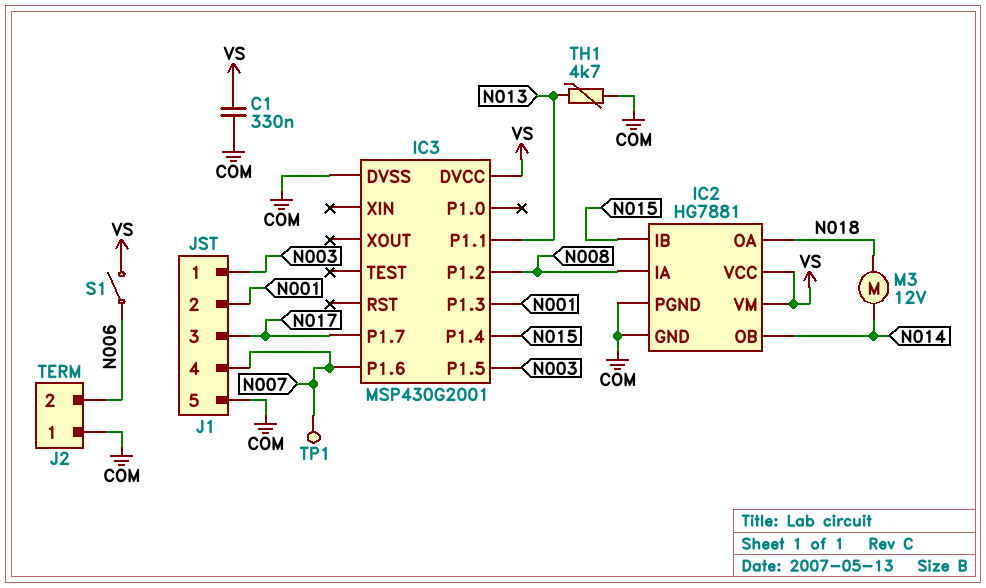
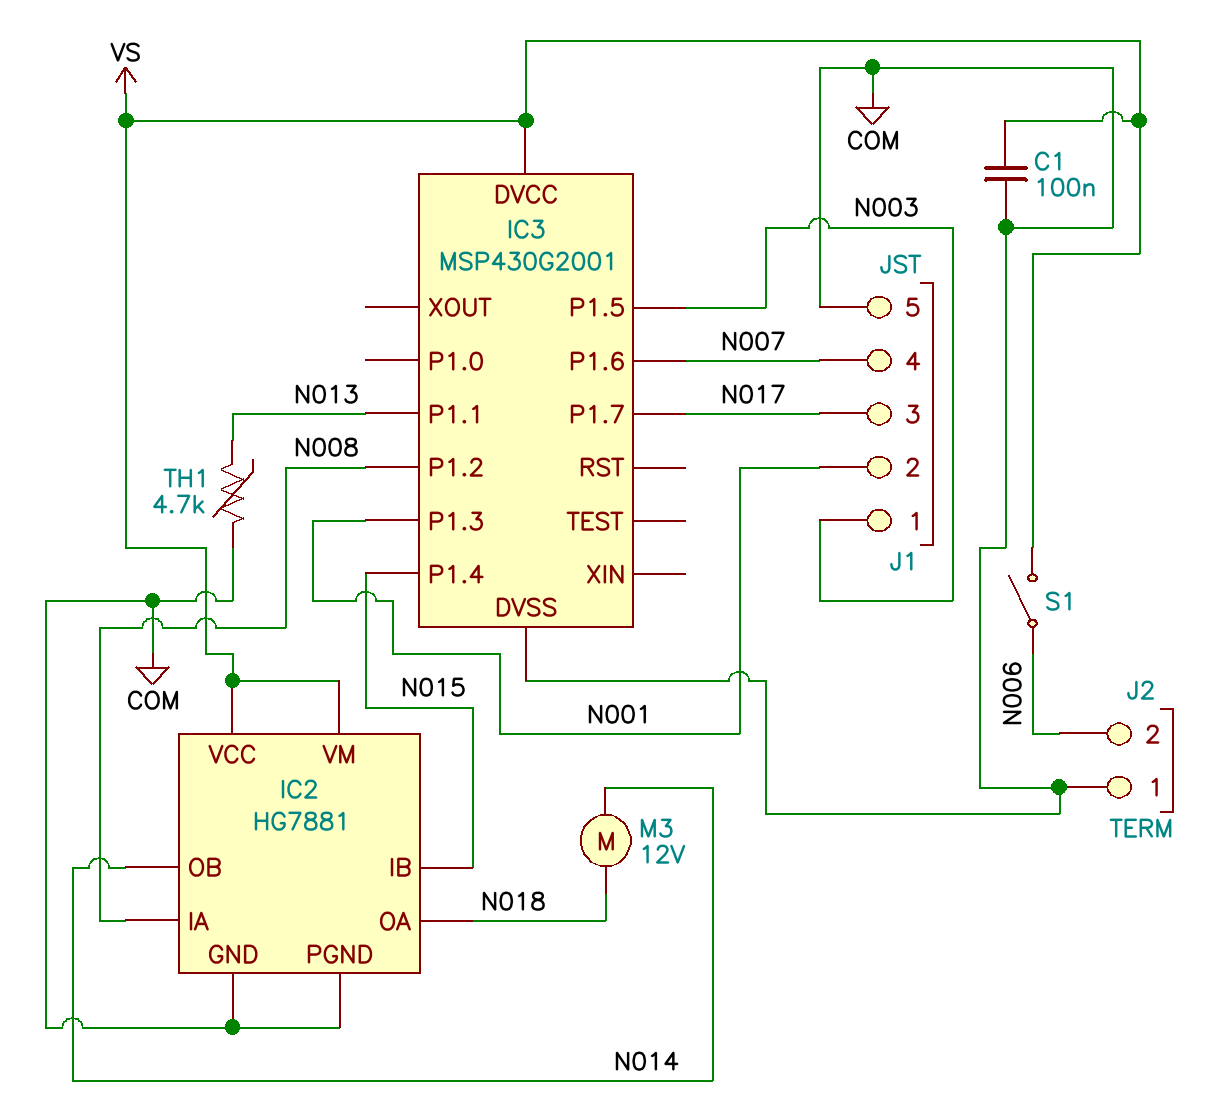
C1: 330nF (COM, VS) -> 100nF (COM, VS)
TP1: test point (N007) -> none

